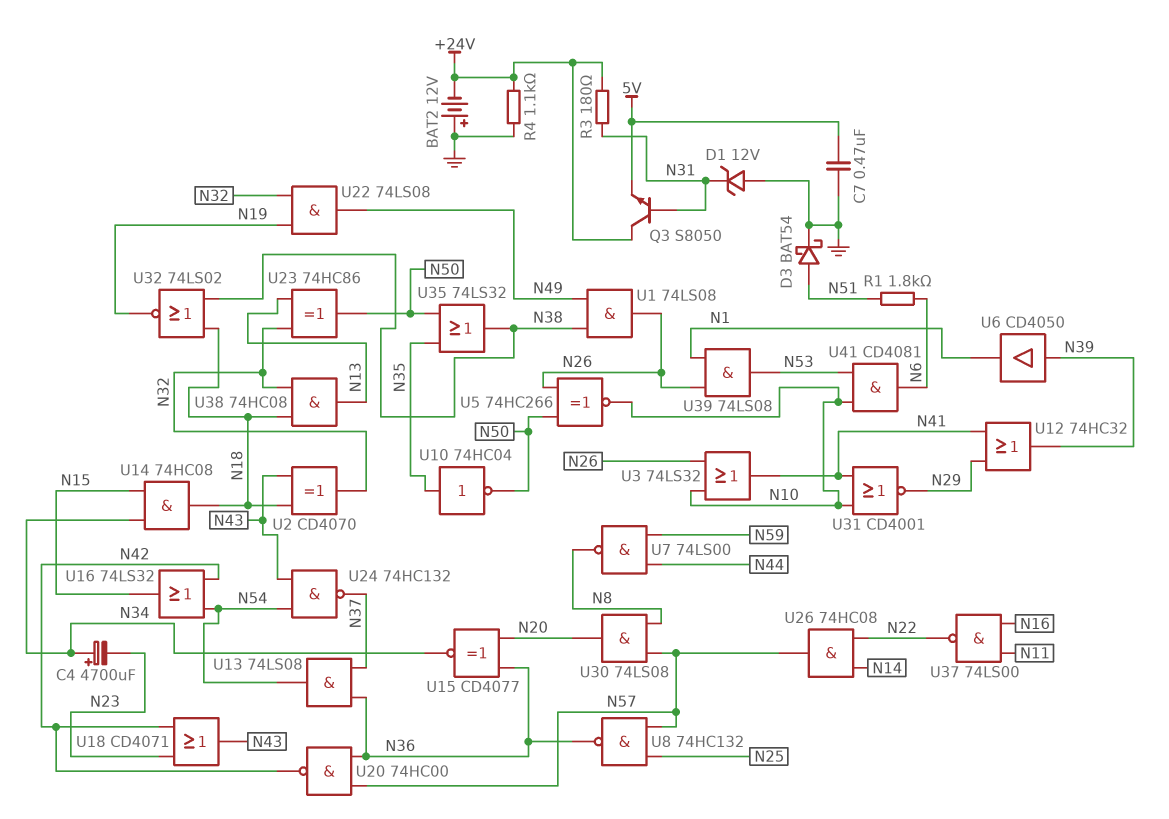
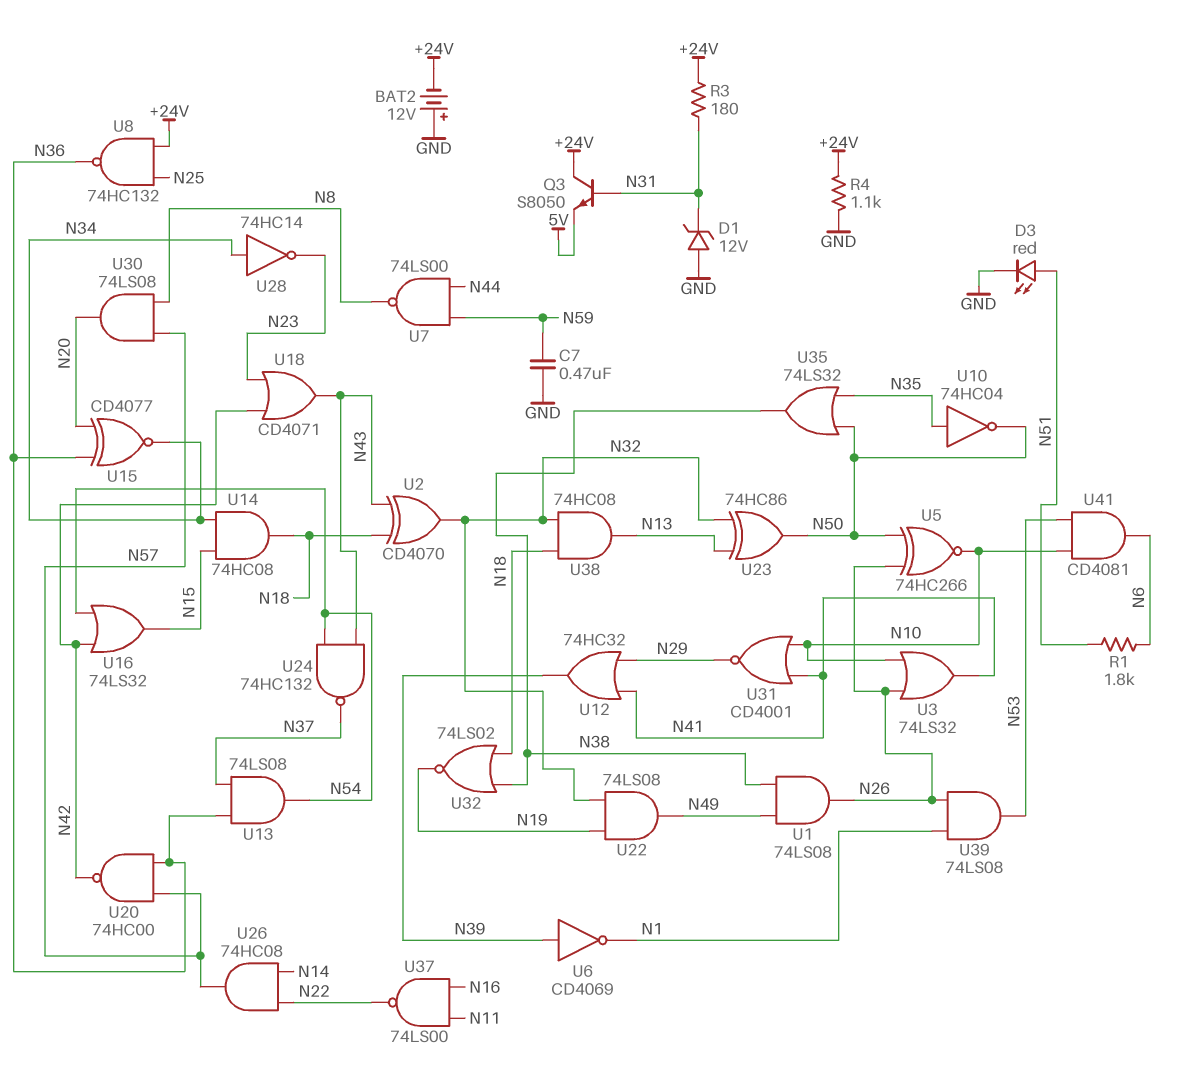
C4: 4700uF (plus N34, minus N23) -> none
C7: 470nF (5V, GND) -> 470nF (GND, N59)
D3: schottky BAT54 (A N51, K GND) -> LED red (A N51, K GND)
U6: buffer CD4050 (in N39, out N1) -> NOT CD4069 (in N39, out N1)
U8: NAND 74HC132 (in N25, in N57, out N36) -> NAND 74HC132 (in +24V, in N25, out N36)
U28: none -> NOT 74HC14 (in N34, out N23)

